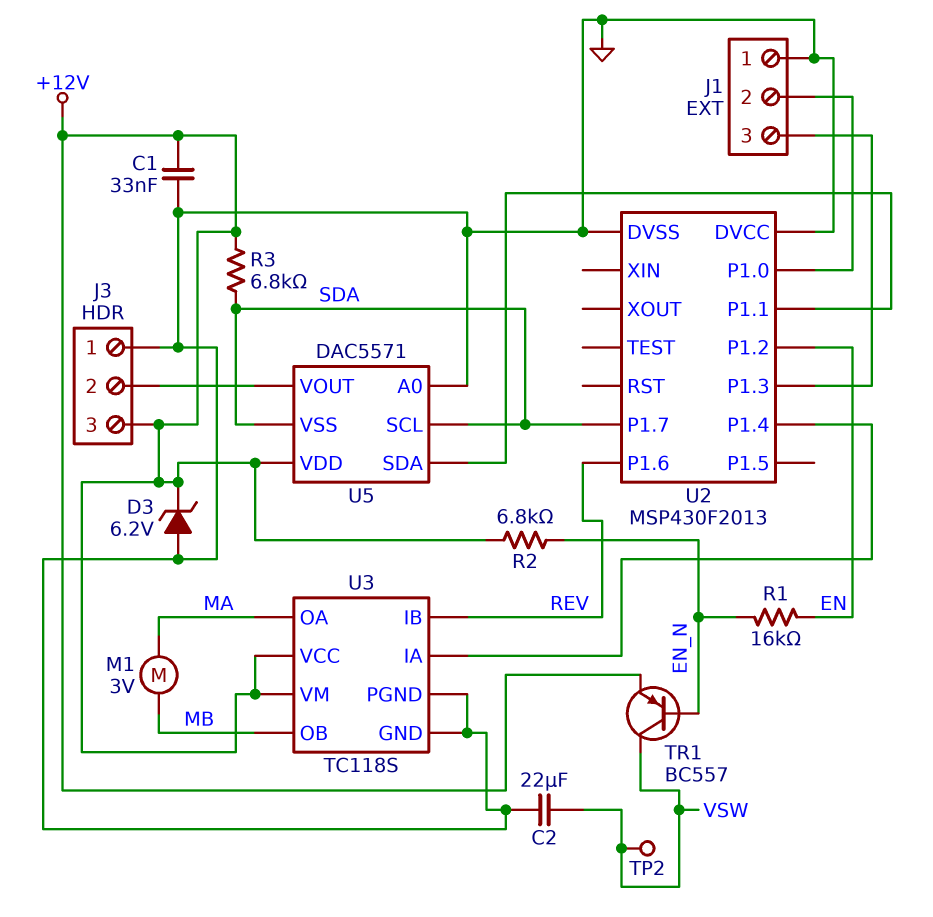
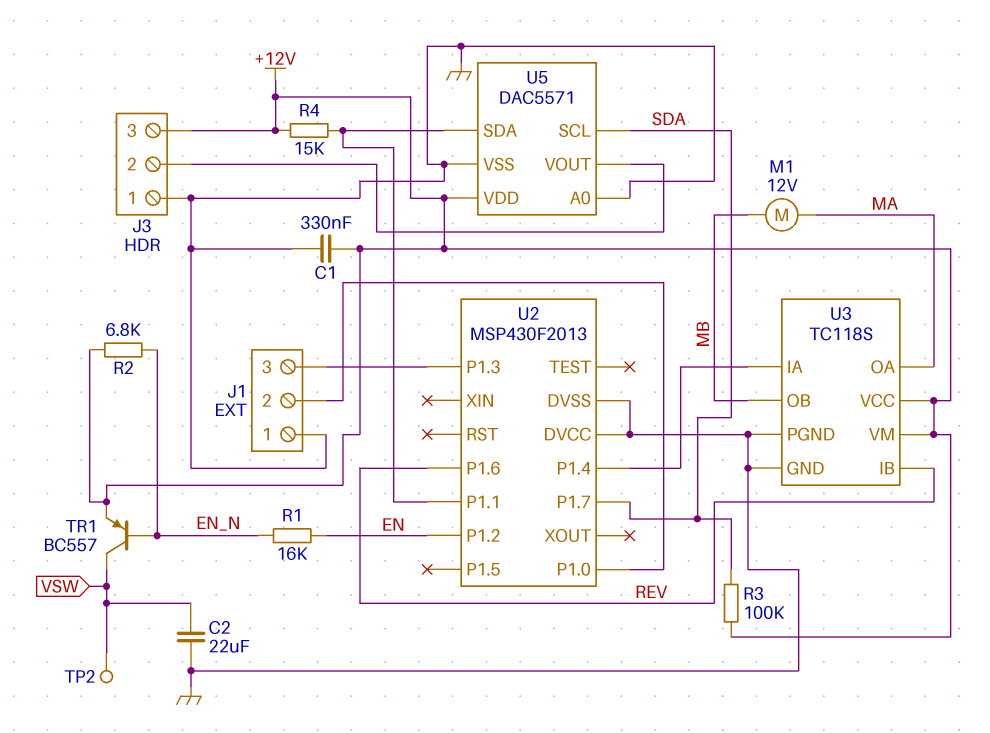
C1: 33nF (+12V, GND) -> 330nF (+12V, GND)
D3: zener 6.2V (A GND, K +12V) -> none
M1: motor 3V (MA, MB) -> motor 12V (MA, MB)
R3: 6.8k (+12V, SDA) -> 100k (+12V, SDA)
R4: none -> 15k (+12V, U2/P1.1)
U5 pin VSS: SDA -> GND

